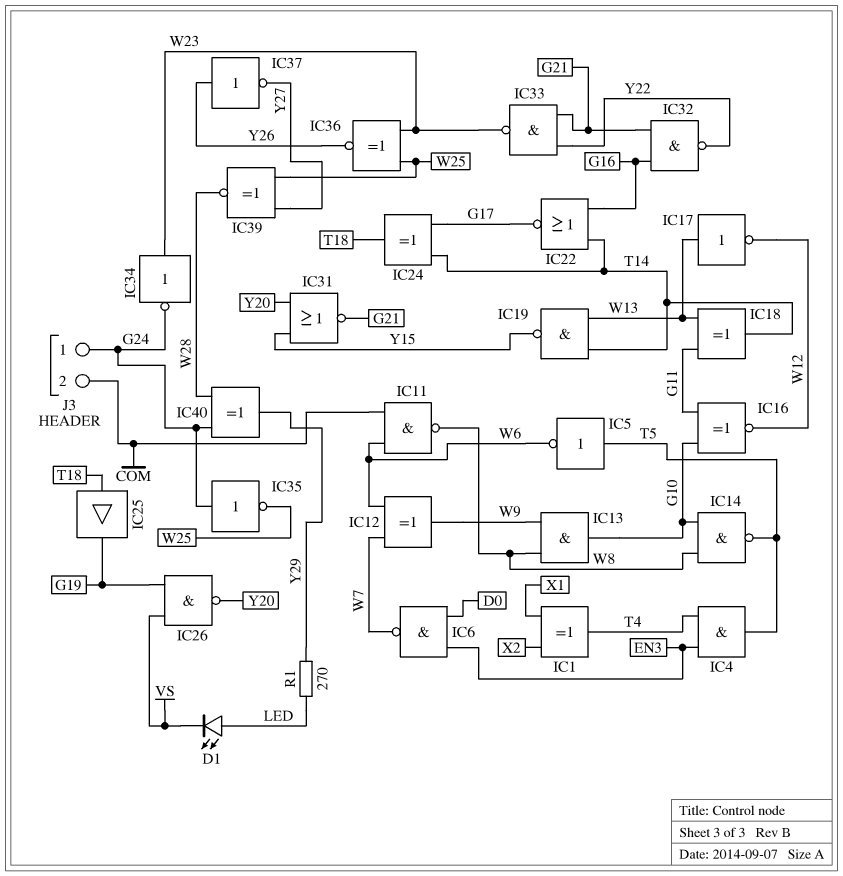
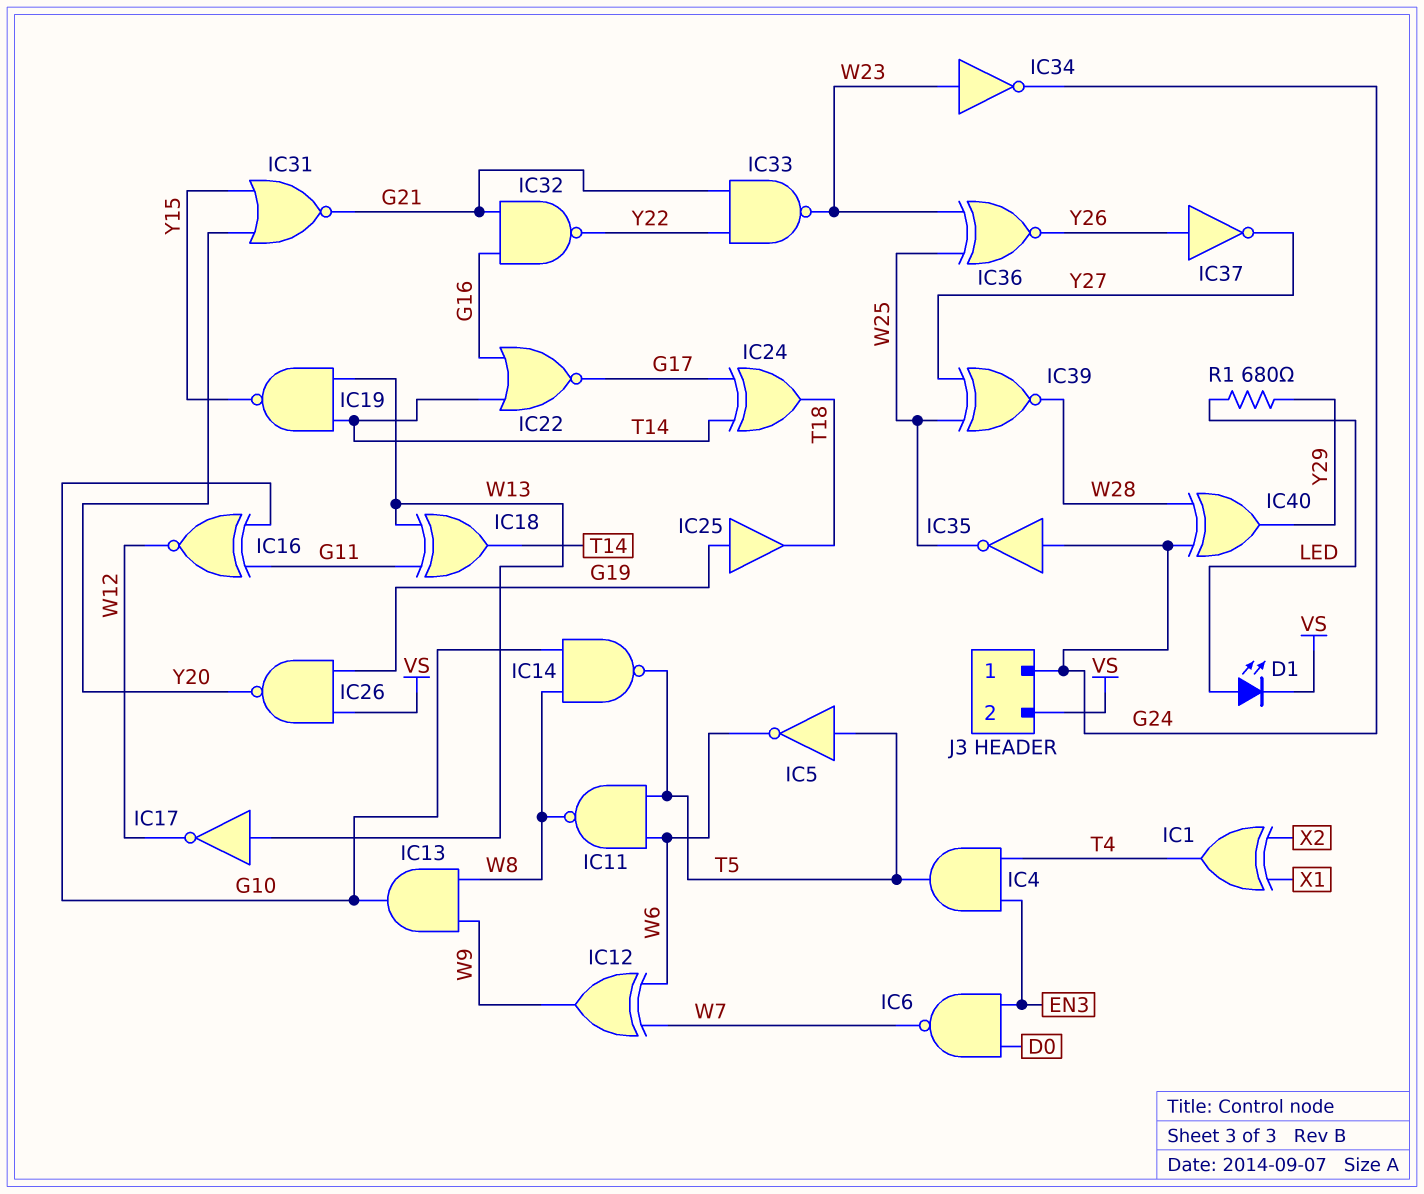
IC11: NAND (in COM, in W6, out W8) -> NAND (in T5, in W6, out W8)
IC25: buffer (in T18, out G19) -> buffer (in G19, out T18)
J3 pin 2: COM -> VS
R1: 270 (LED, Y29) -> 680 (LED, Y29)

